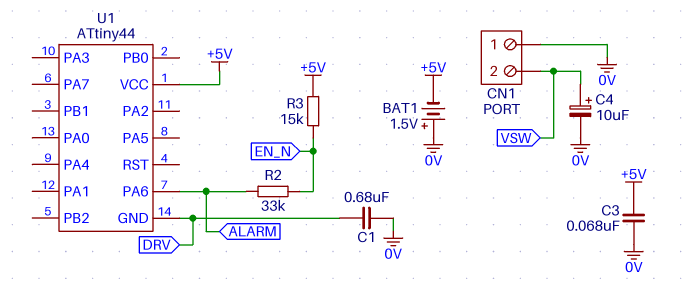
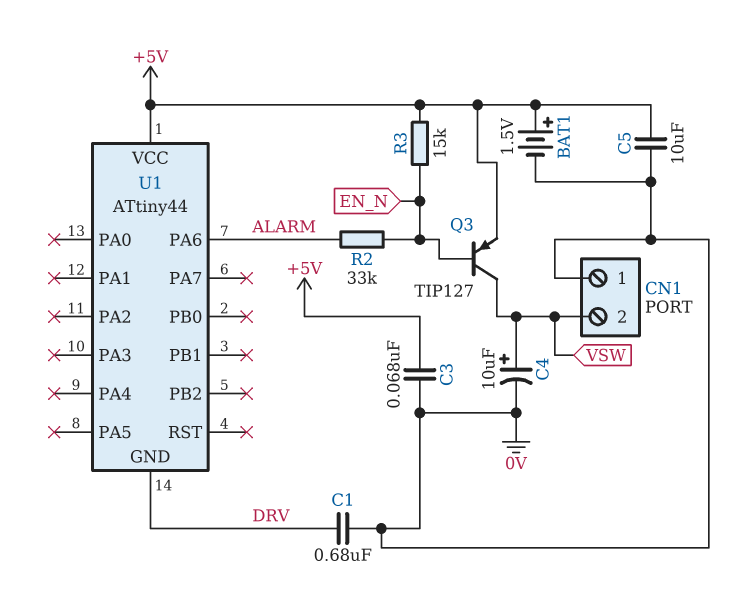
BAT1: 1.5V (plus 0V, minus +5V) -> 1.5V (plus +5V, minus 0V)
C5: none -> 10uF (+5V, 0V)
Q3: none -> PNP TIP127 (B EN_N, C VSW, E +5V)

